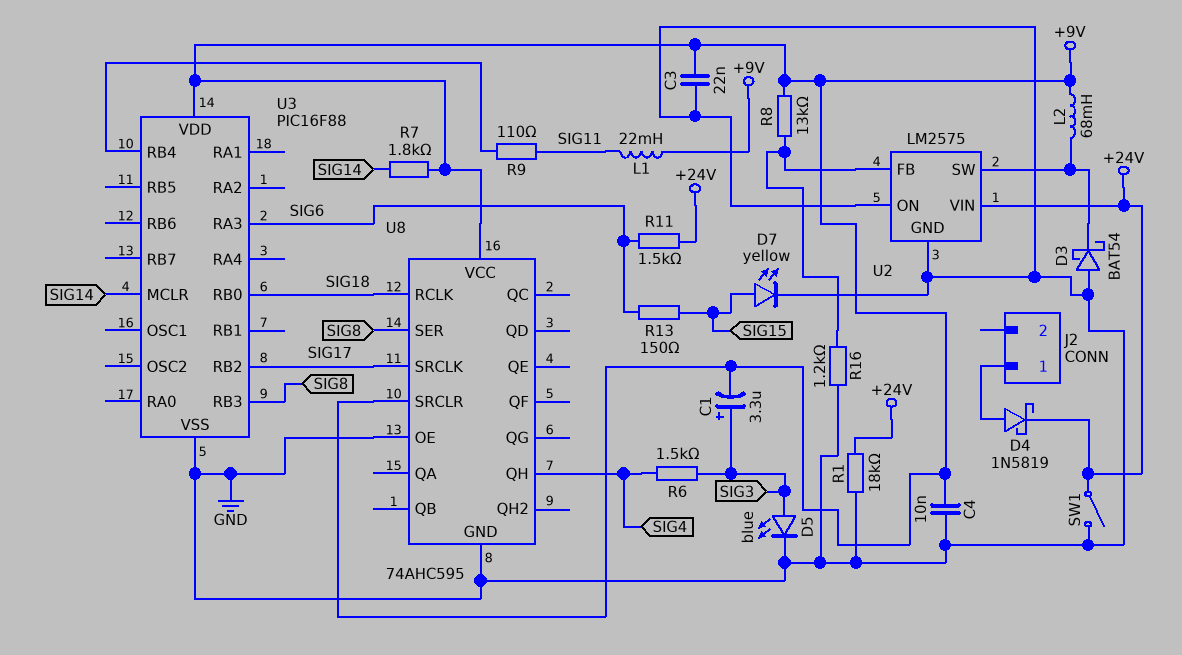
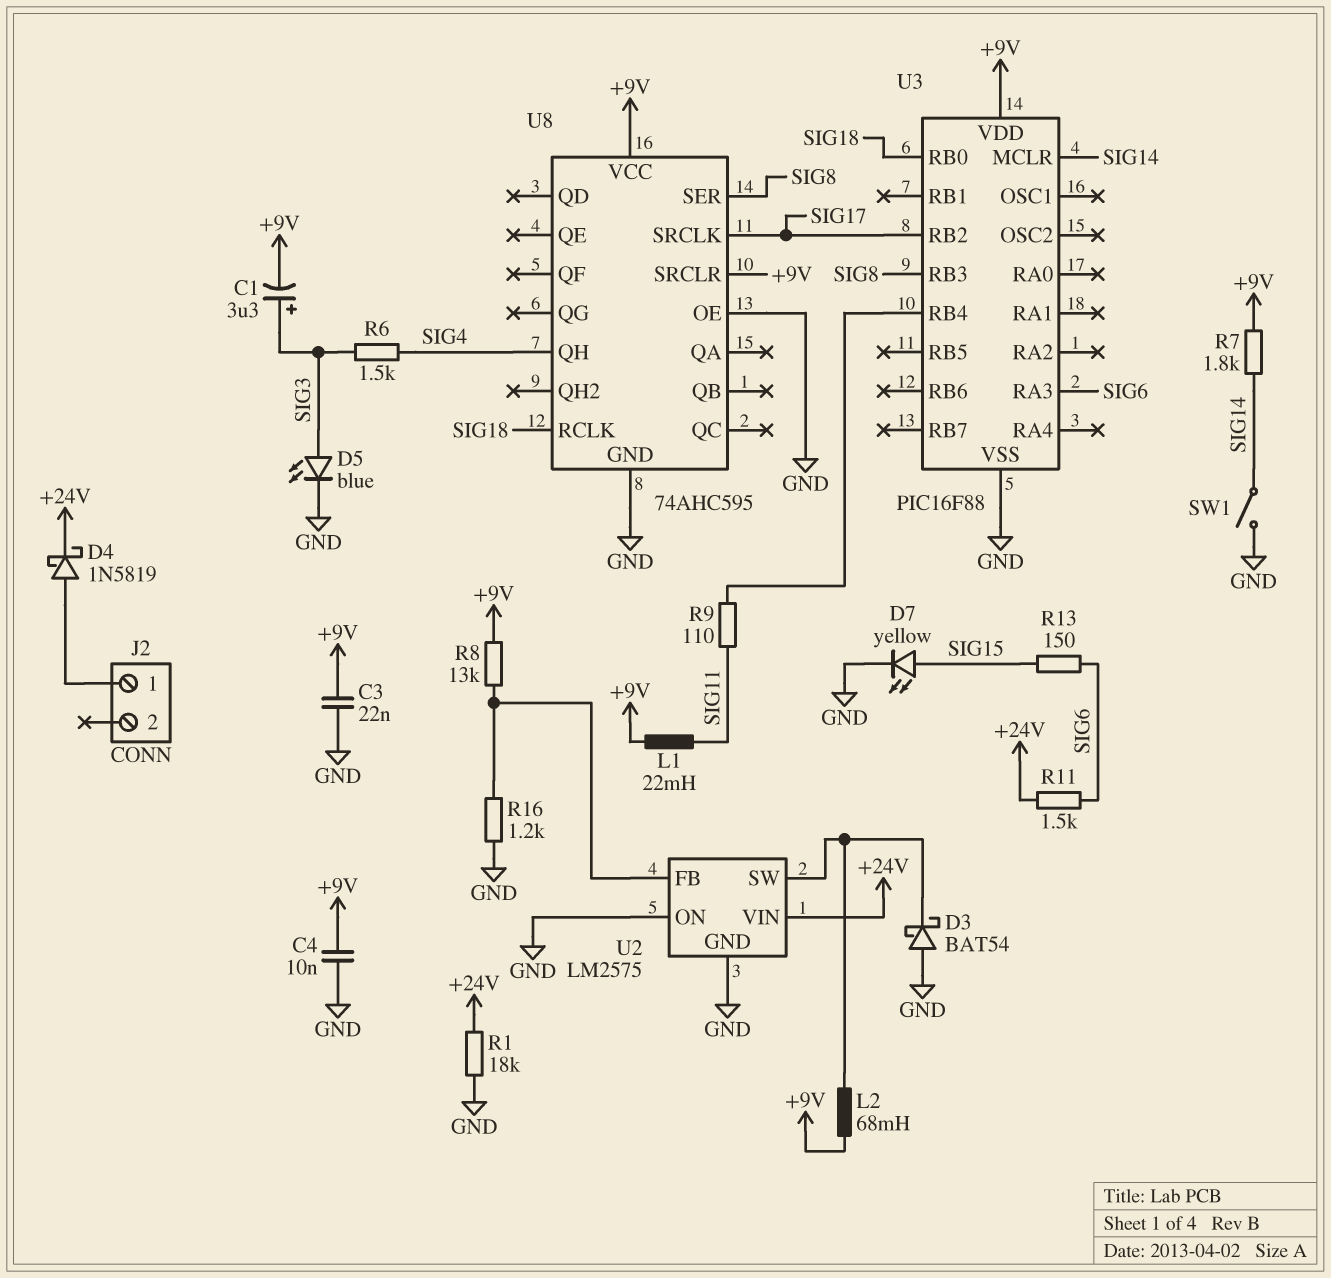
SW1: switch (+24V, GND) -> switch (GND, SIG14)

